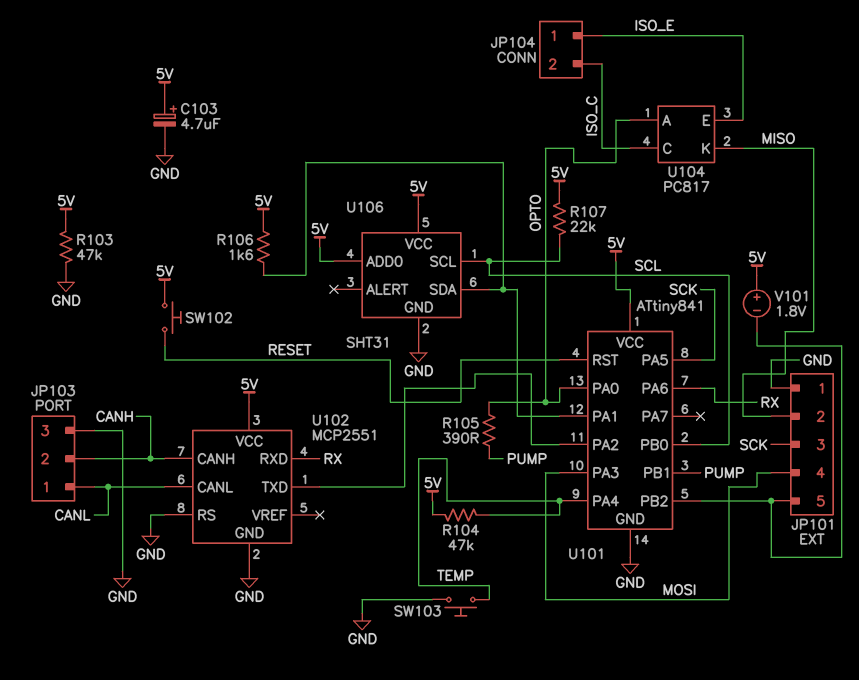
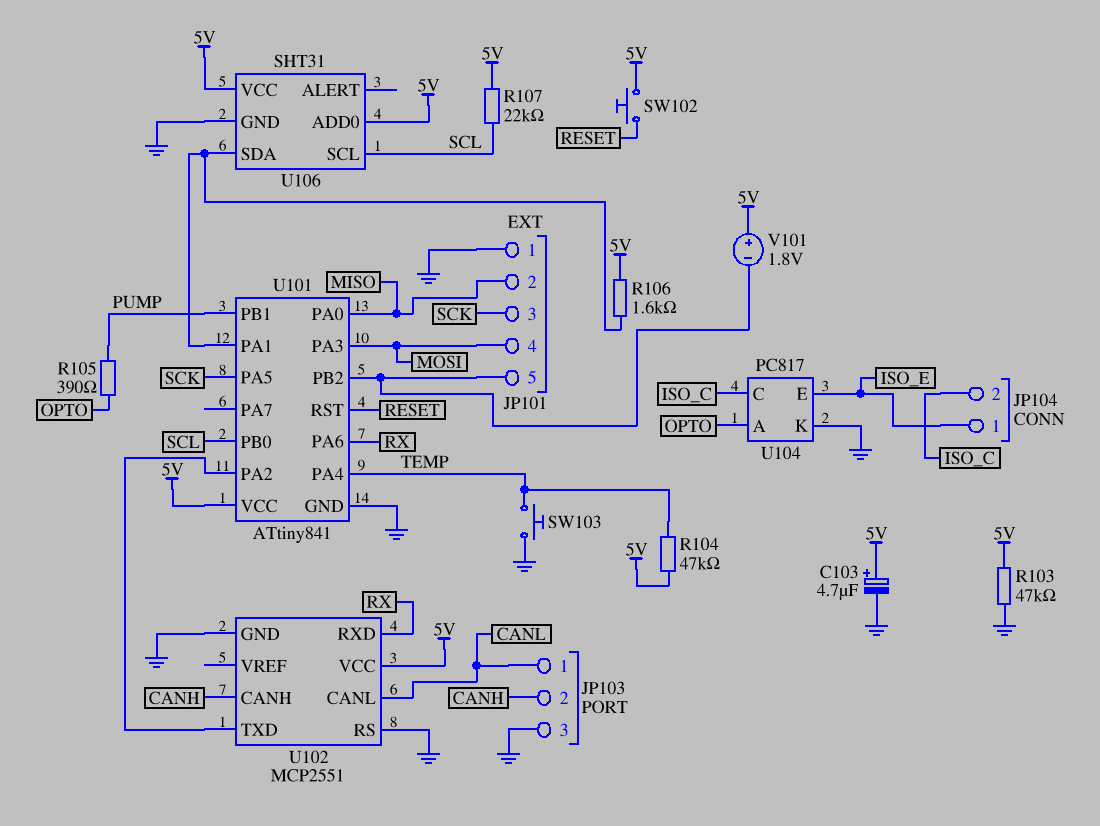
U101 pin PA0: OPTO -> MISO
U104 pin K: MISO -> GND

